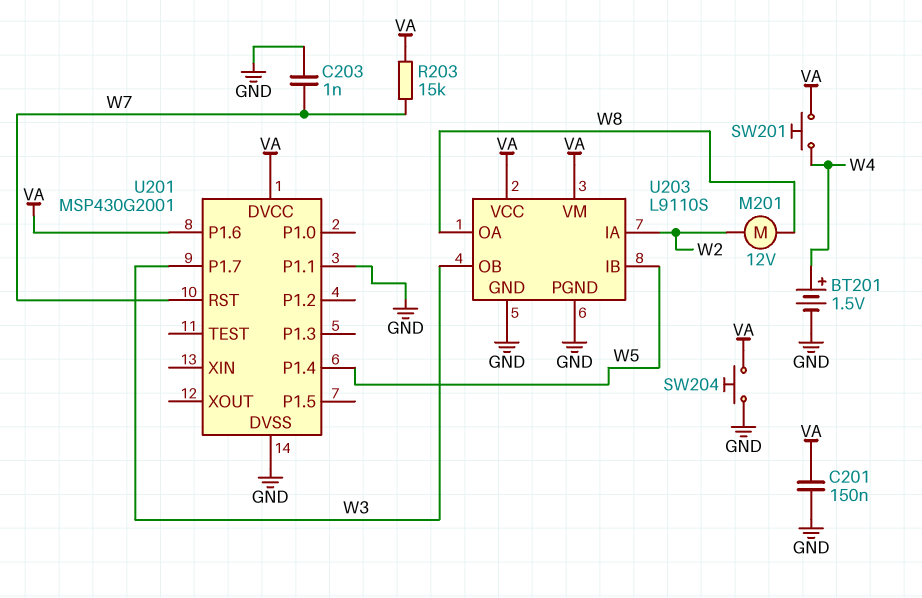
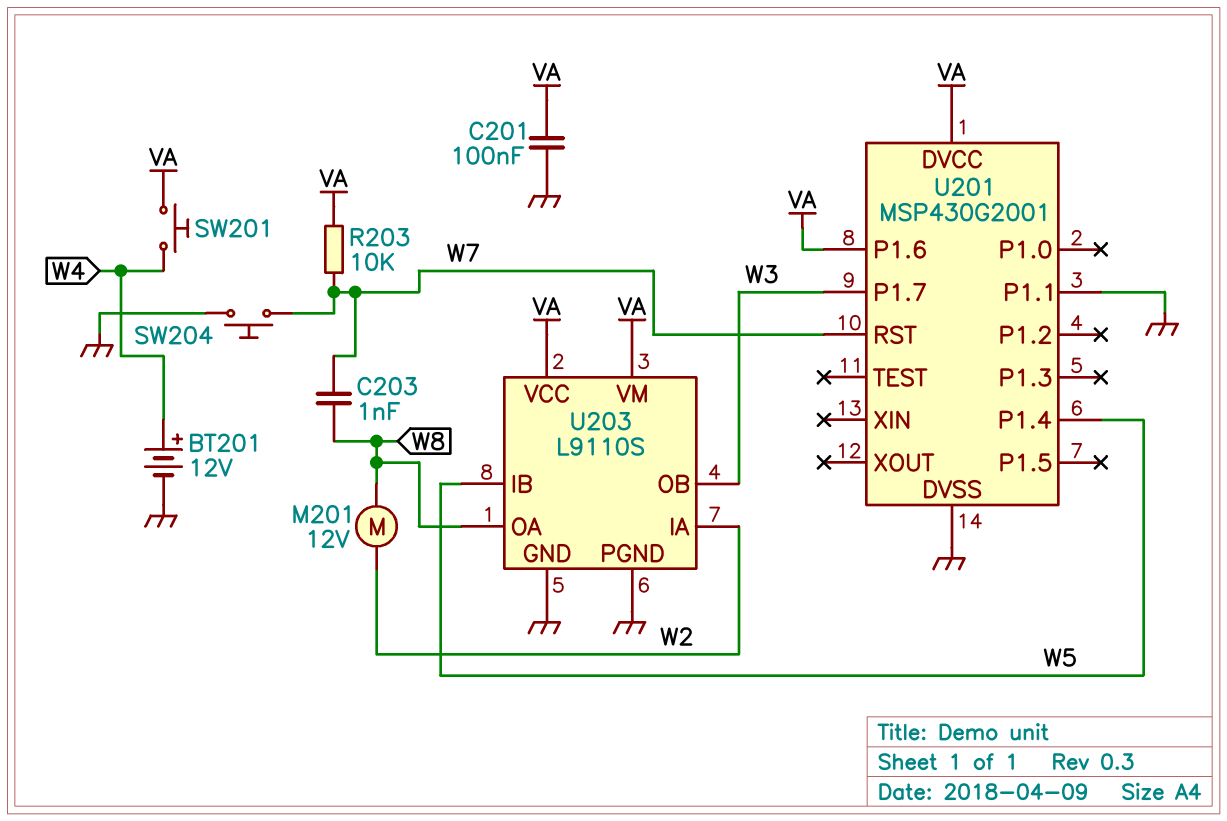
BT201: 1.5V (plus W4, minus GND) -> 12V (plus W4, minus GND)
C201: 150nF (GND, VA) -> 100nF (GND, VA)
C203: 1nF (GND, W7) -> 1nF (W7, W8)
R203: 15k (VA, W7) -> 10k (VA, W7)
SW204: button (GND, VA) -> button (GND, W7)

